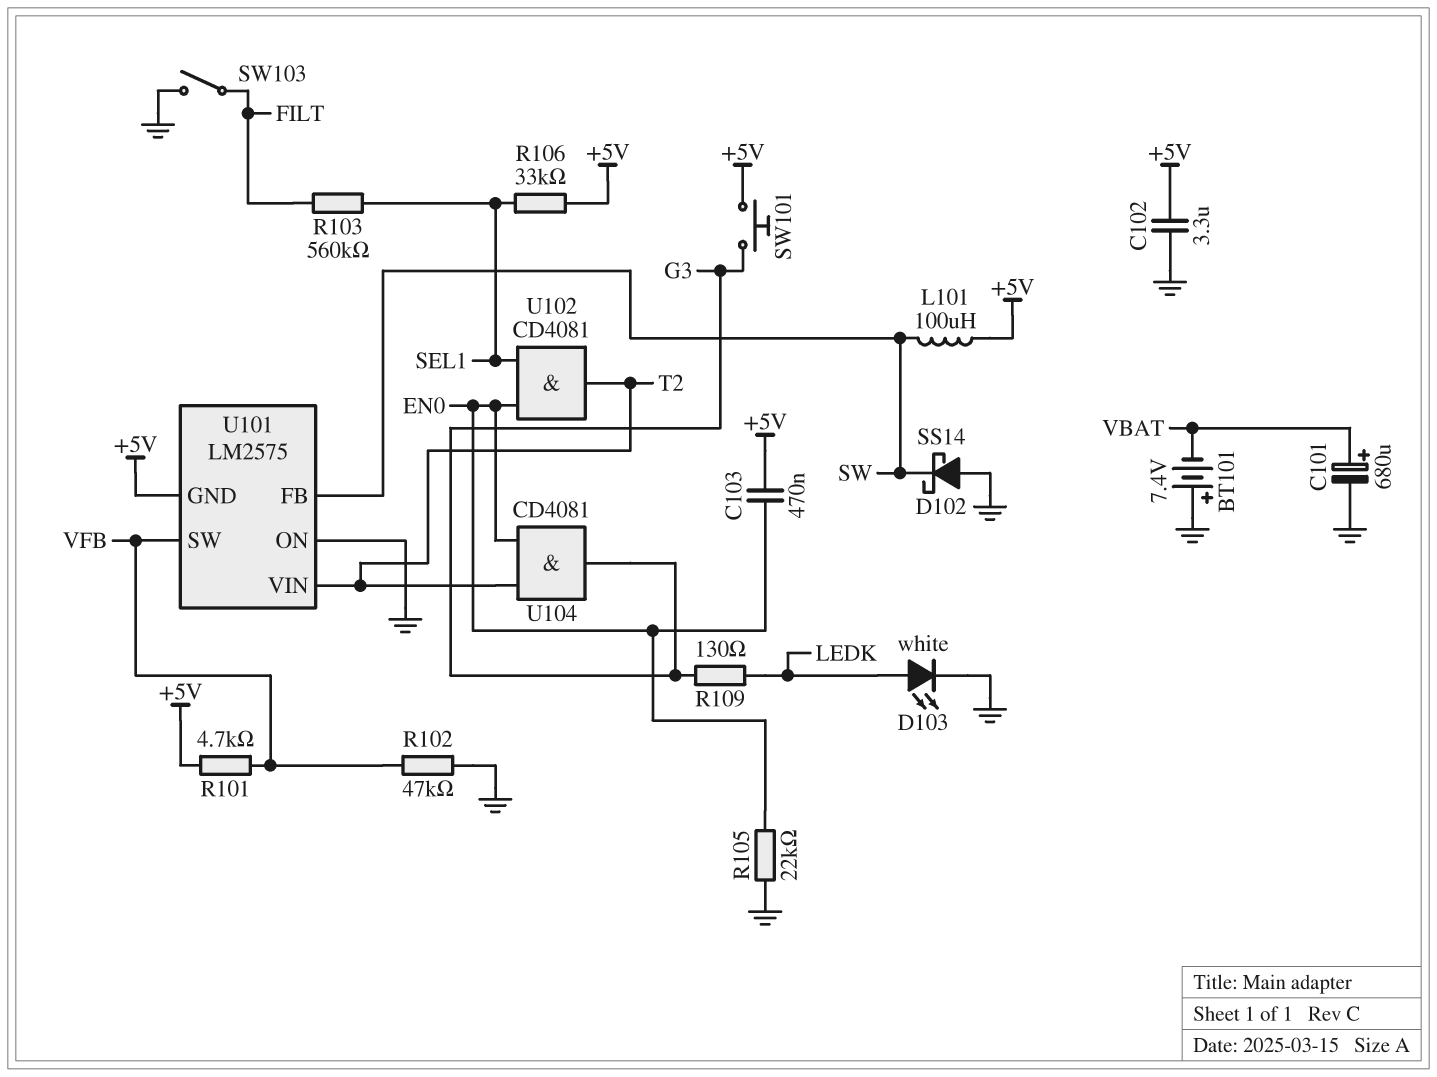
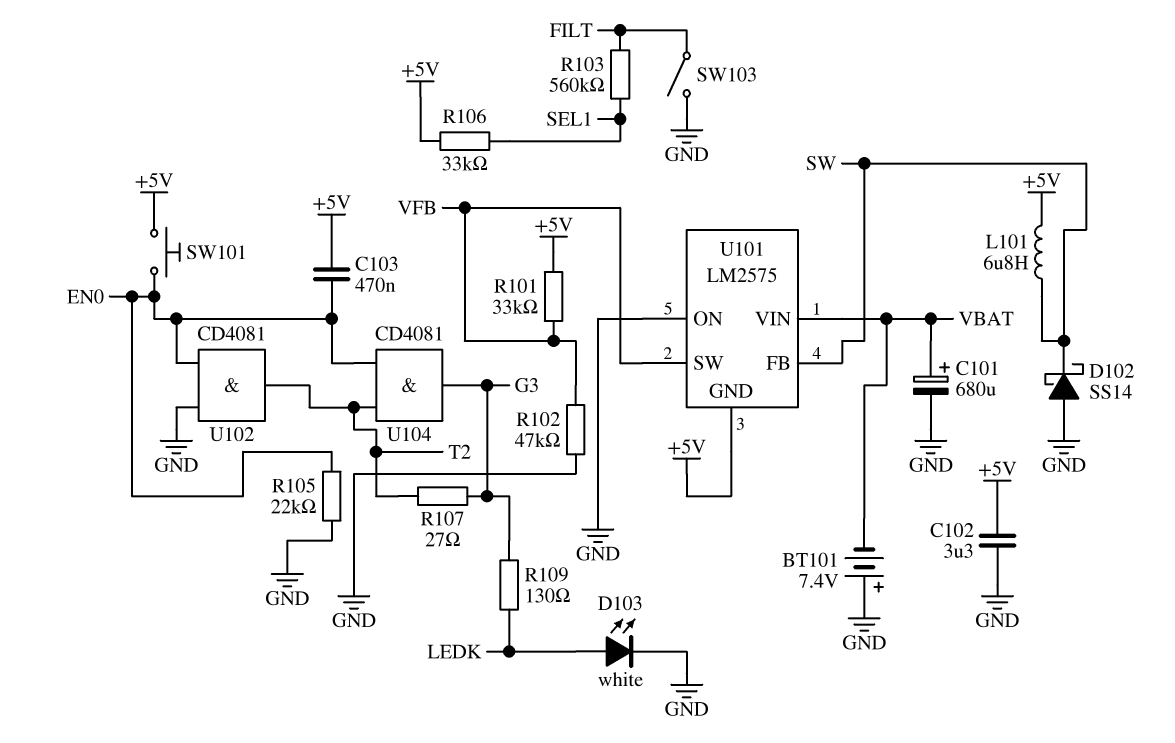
L101: 100uH (+5V, SW) -> 6.8uH (+5V, SW)
R101: 4.7k (+5V, VFB) -> 33k (+5V, VFB)
R107: none -> 27 (G3, T2)
SW101: button (+5V, G3) -> button (+5V, EN0)
U101 pin VIN: T2 -> VBAT
U102: AND CD4081 (in EN0, in SEL1, out T2) -> AND CD4081 (in EN0, in GND, out T2)

